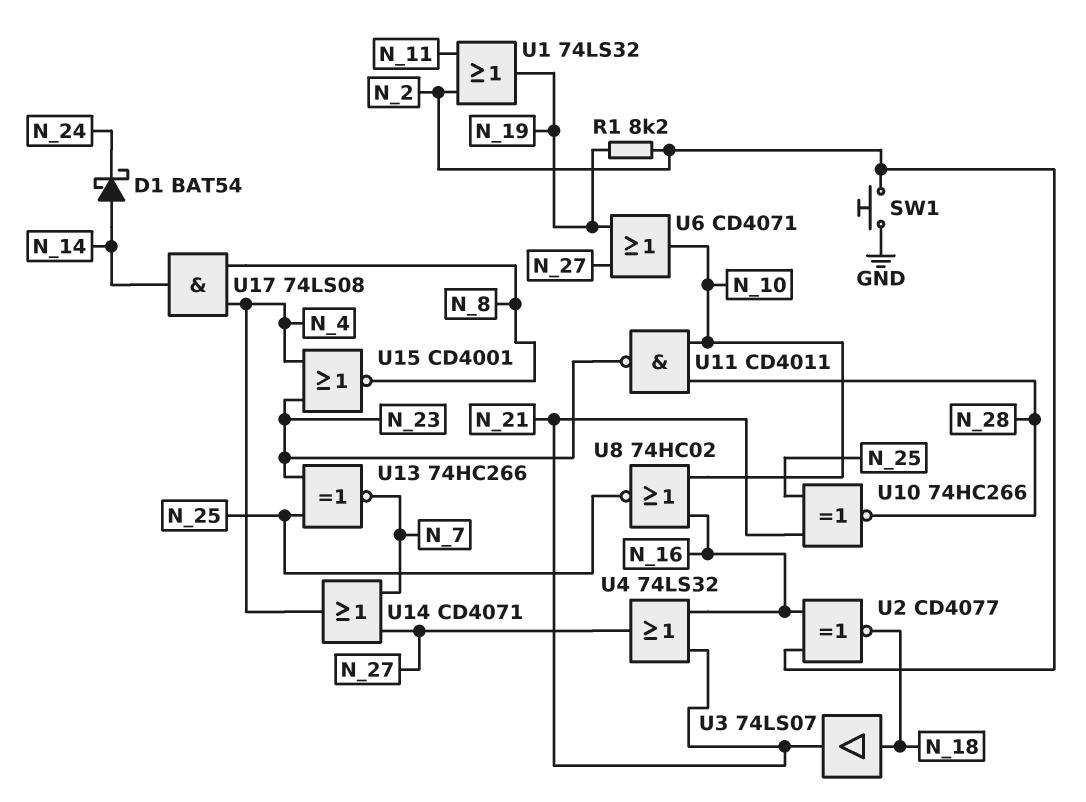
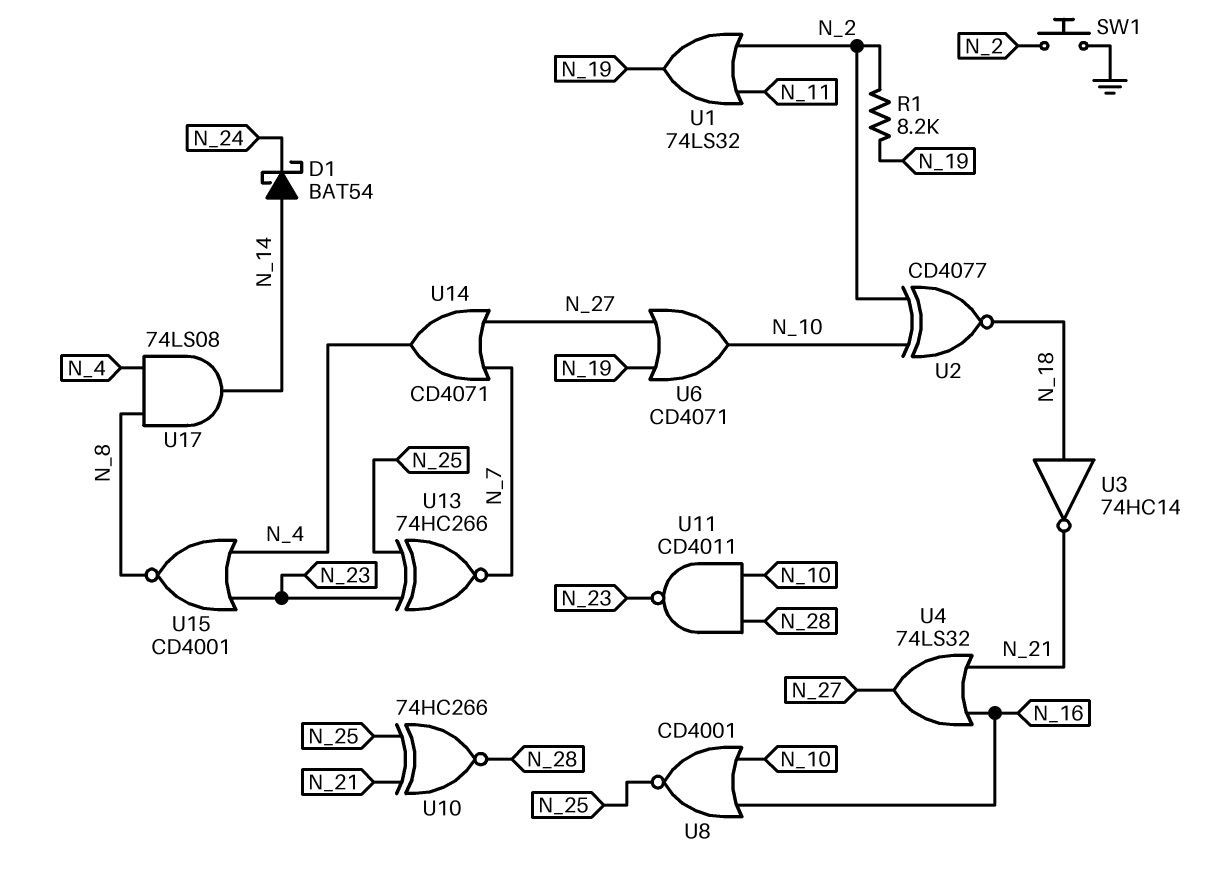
U2: XNOR CD4077 (in N_2, in N_16, out N_18) -> XNOR CD4077 (in N_2, in N_10, out N_18)
U3: buffer 74LS07 (in N_18, out N_21) -> NOT 74HC14 (in N_18, out N_21)
U8: NOR 74HC02 (in N_10, in N_16, out N_25) -> NOR CD4001 (in N_10, in N_16, out N_25)

